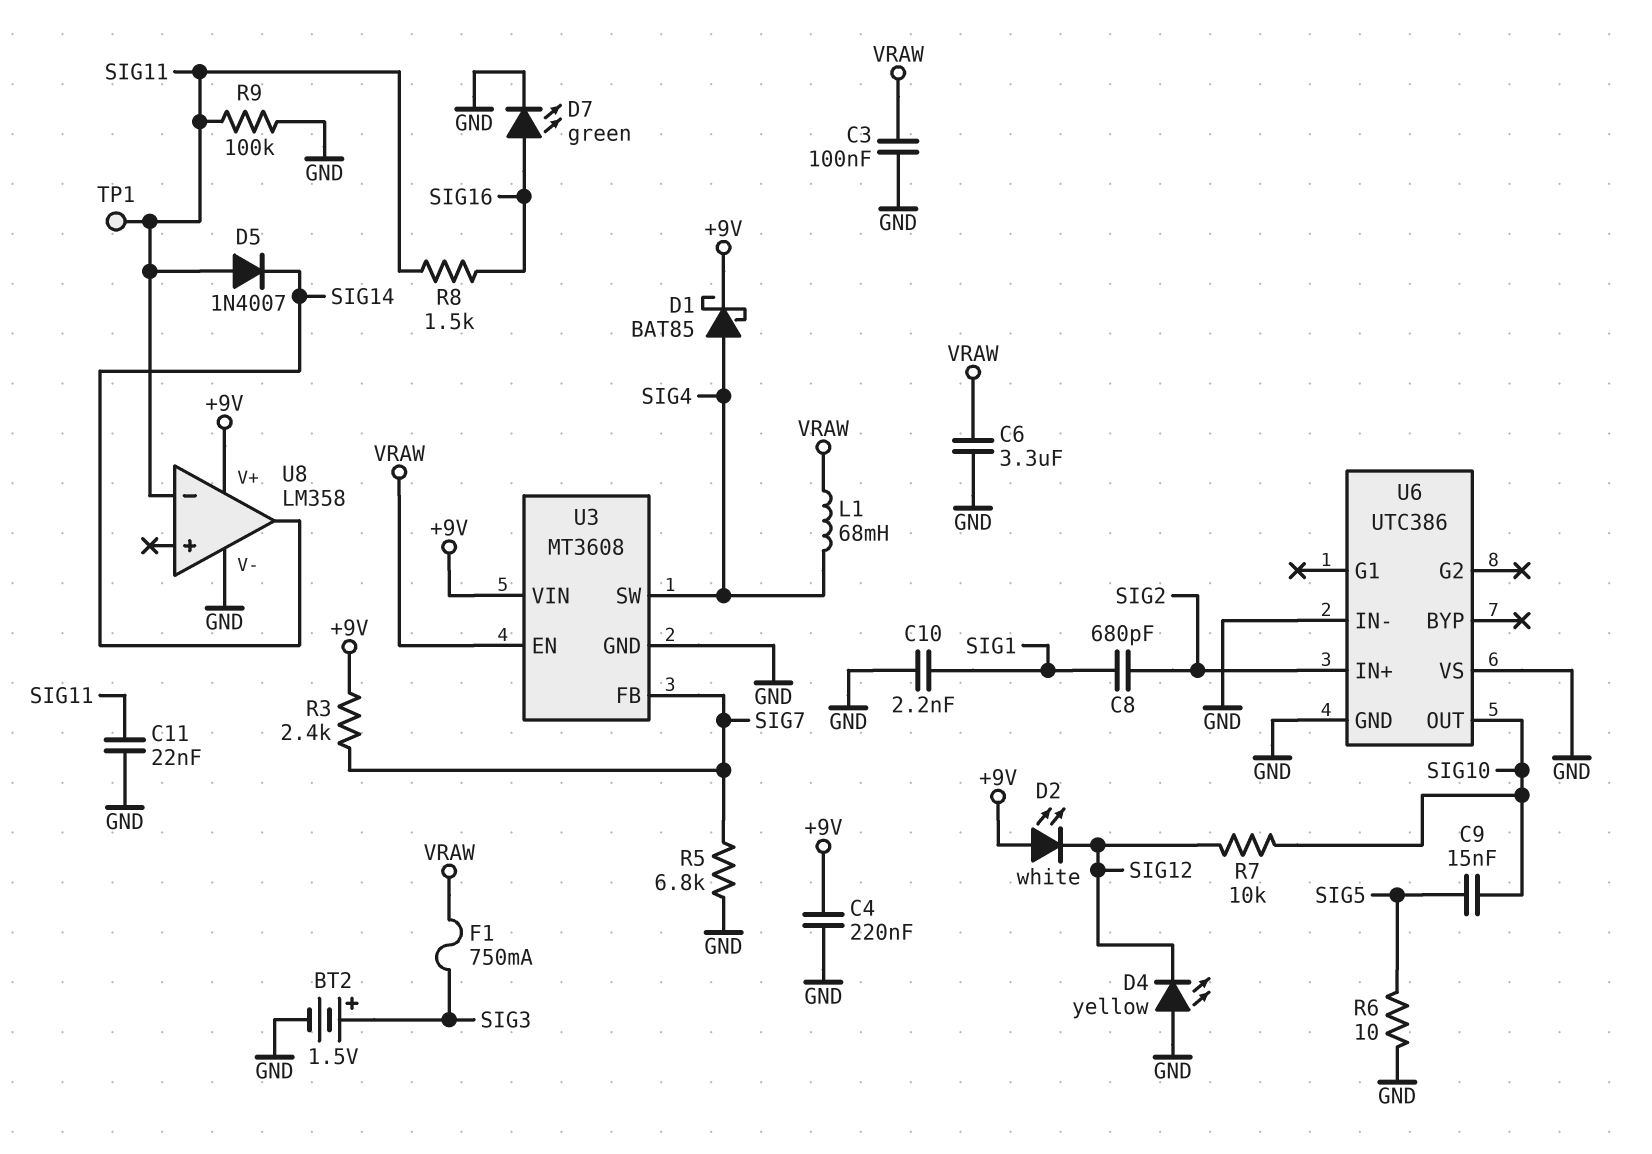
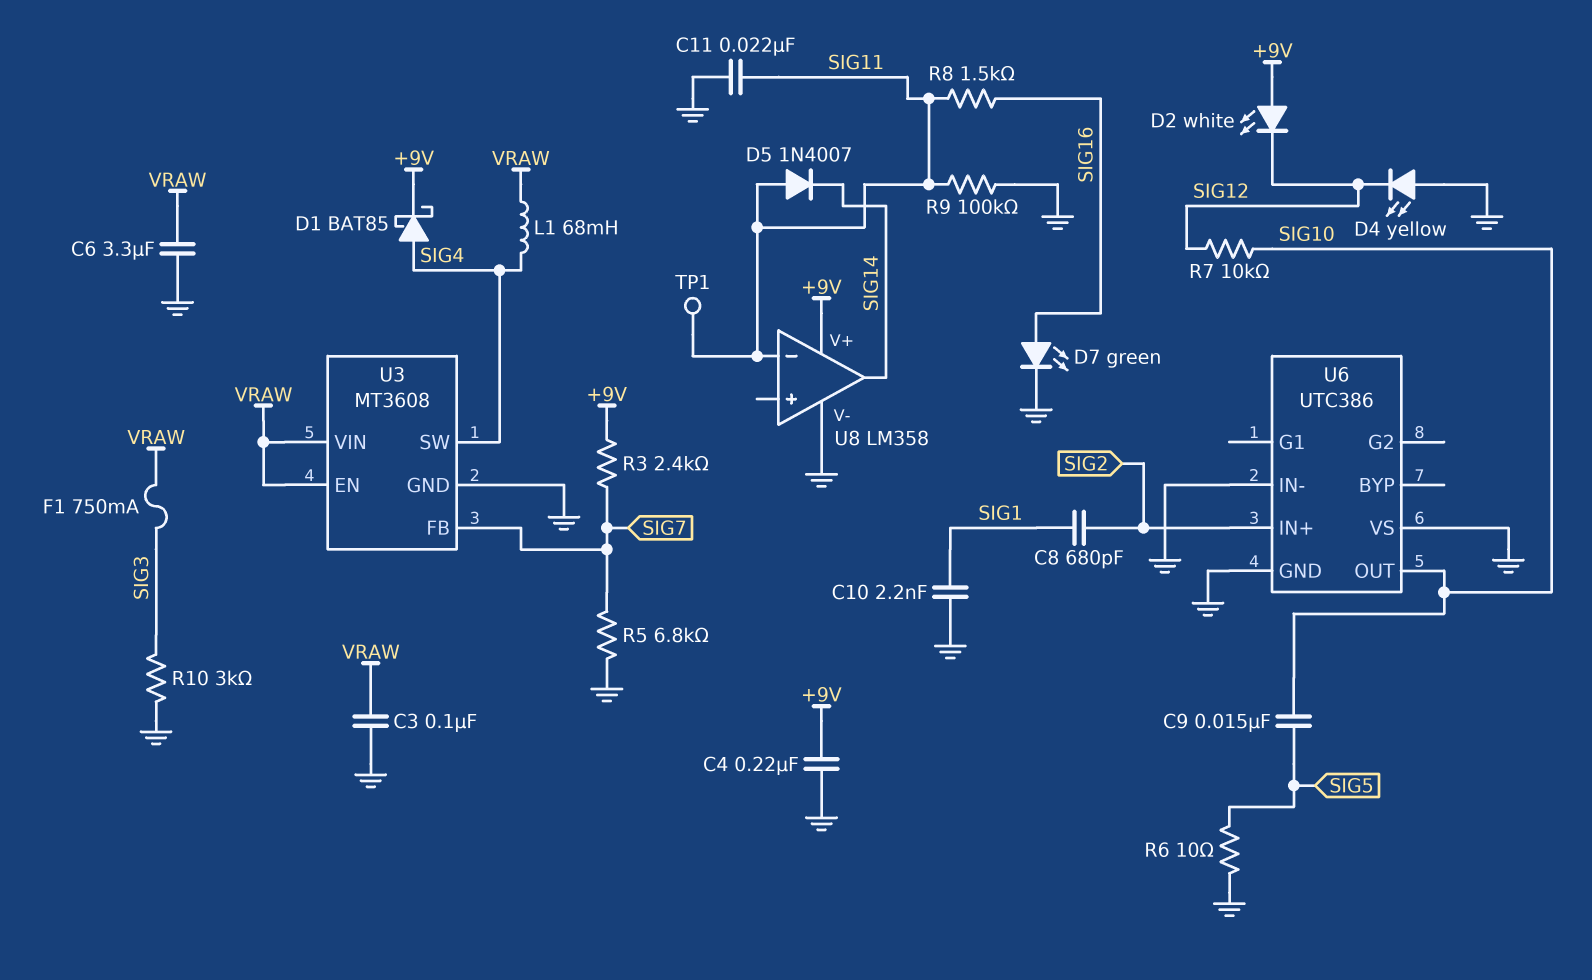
BT2: 1.5V (plus SIG3, minus GND) -> none
R10: none -> 3k (GND, SIG3)
U3 pin VIN: +9V -> VRAW

